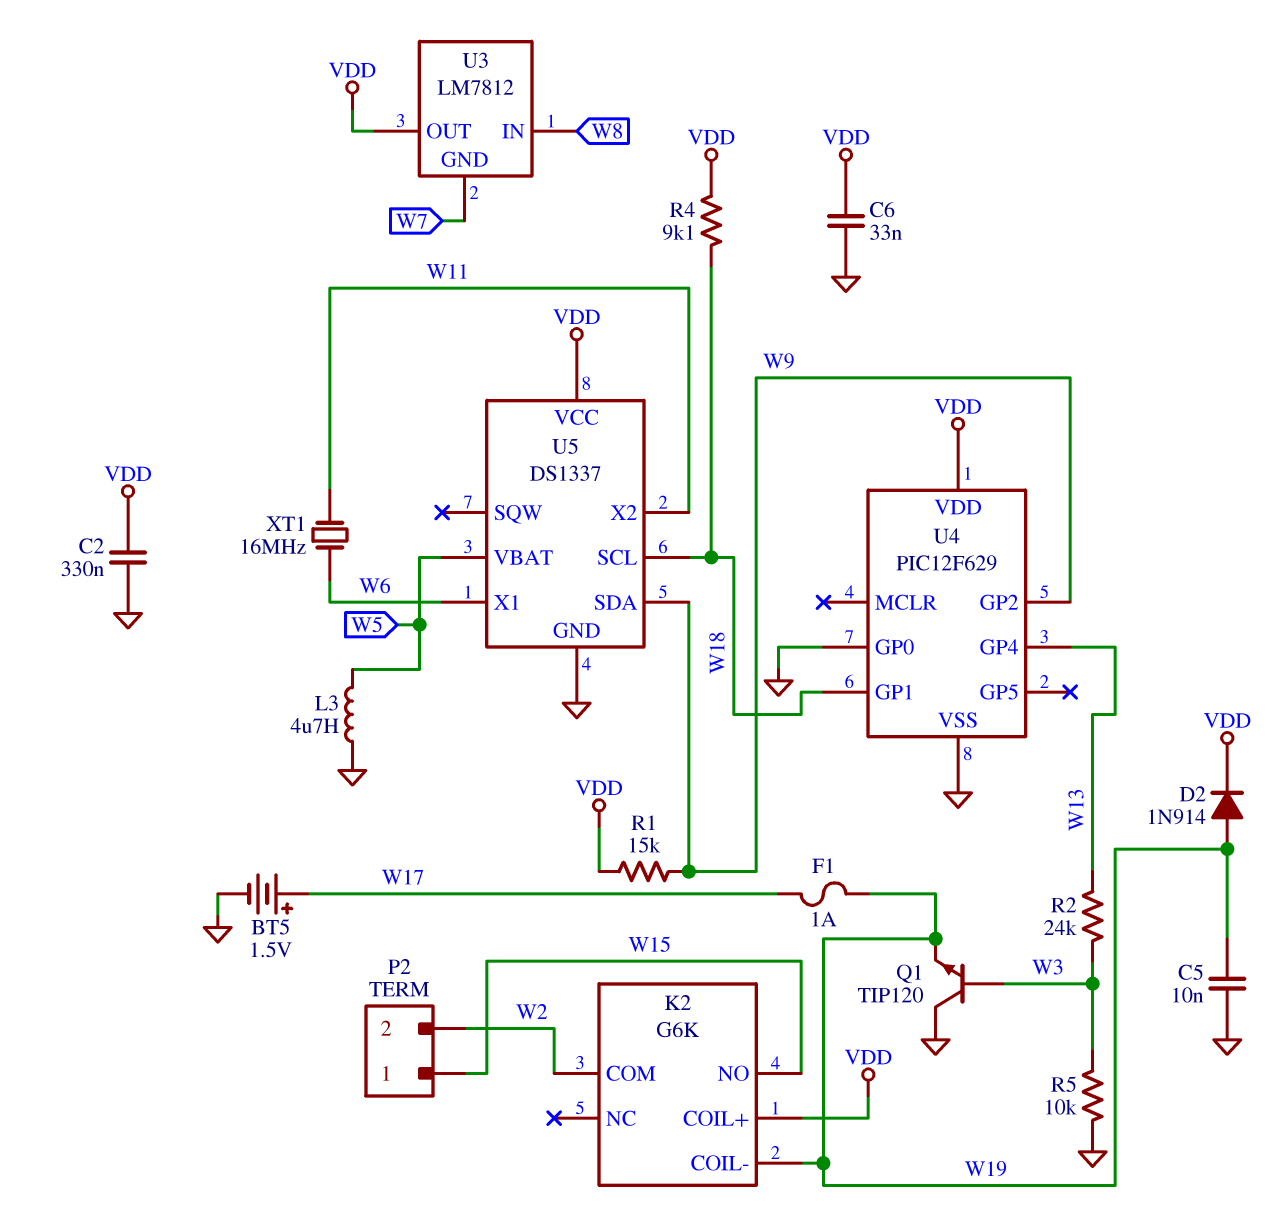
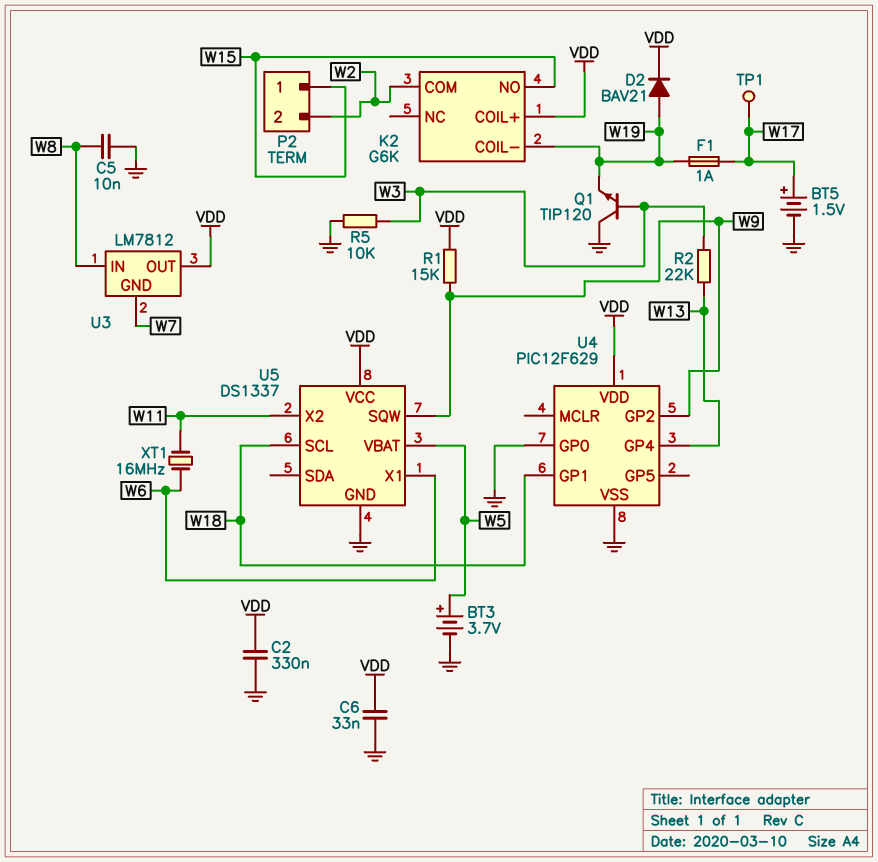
BT3: none -> 3.7V (plus W5, minus GND)
C5: 10nF (GND, W19) -> 10nF (GND, W8)
D2: diode 1N914 (A W19, K VDD) -> diode BAV21 (A W19, K VDD)
L3: 4.7uH (GND, W5) -> none
R2: 24k (W3, W13) -> 22k (W3, W13)
R4: 9.1k (VDD, W18) -> none
TP1: none -> test point (W17)
U5 pin SDA: W9 -> none
U5 pin SQW: none -> W9

